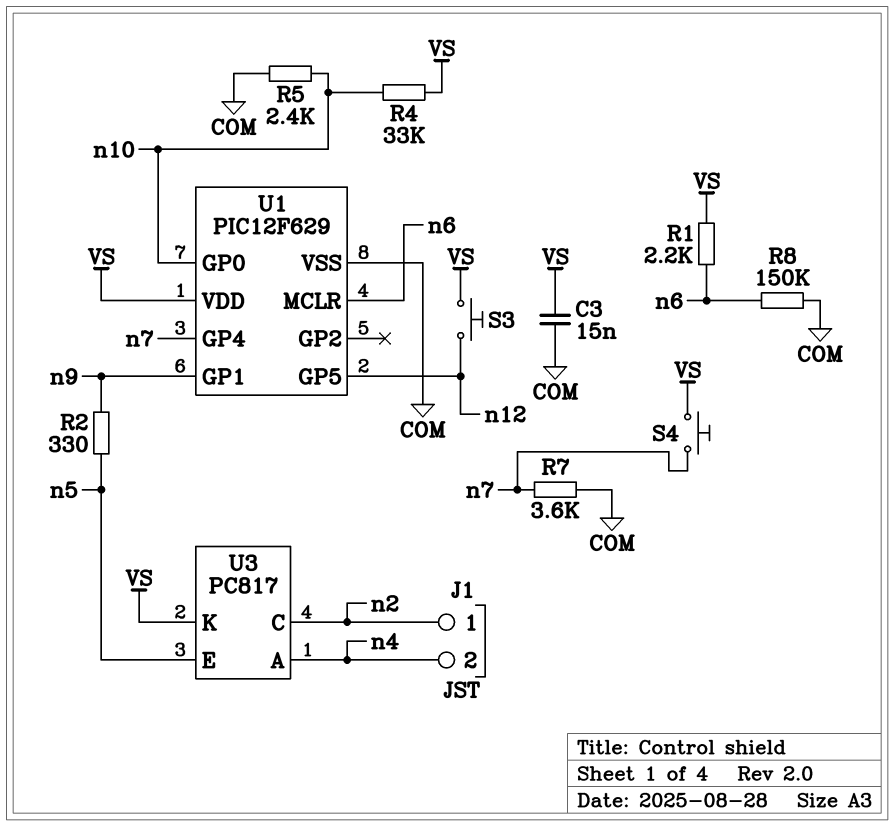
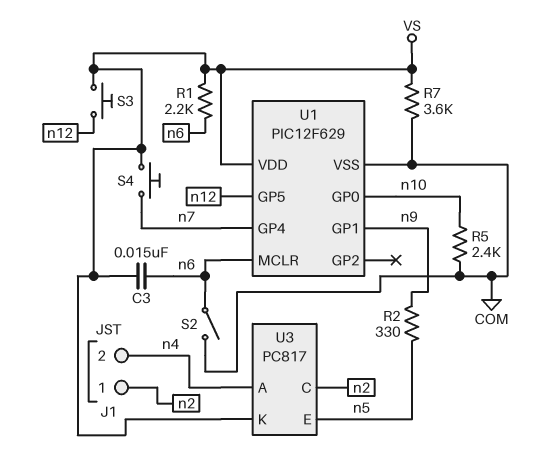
C3: 15nF (COM, VS) -> 15nF (VS, n6)
R4: 33k (VS, n10) -> none
R7: 3.6k (COM, n7) -> 3.6k (COM, VS)
R8: 150k (COM, n6) -> none
S2: none -> switch (COM, n6)

